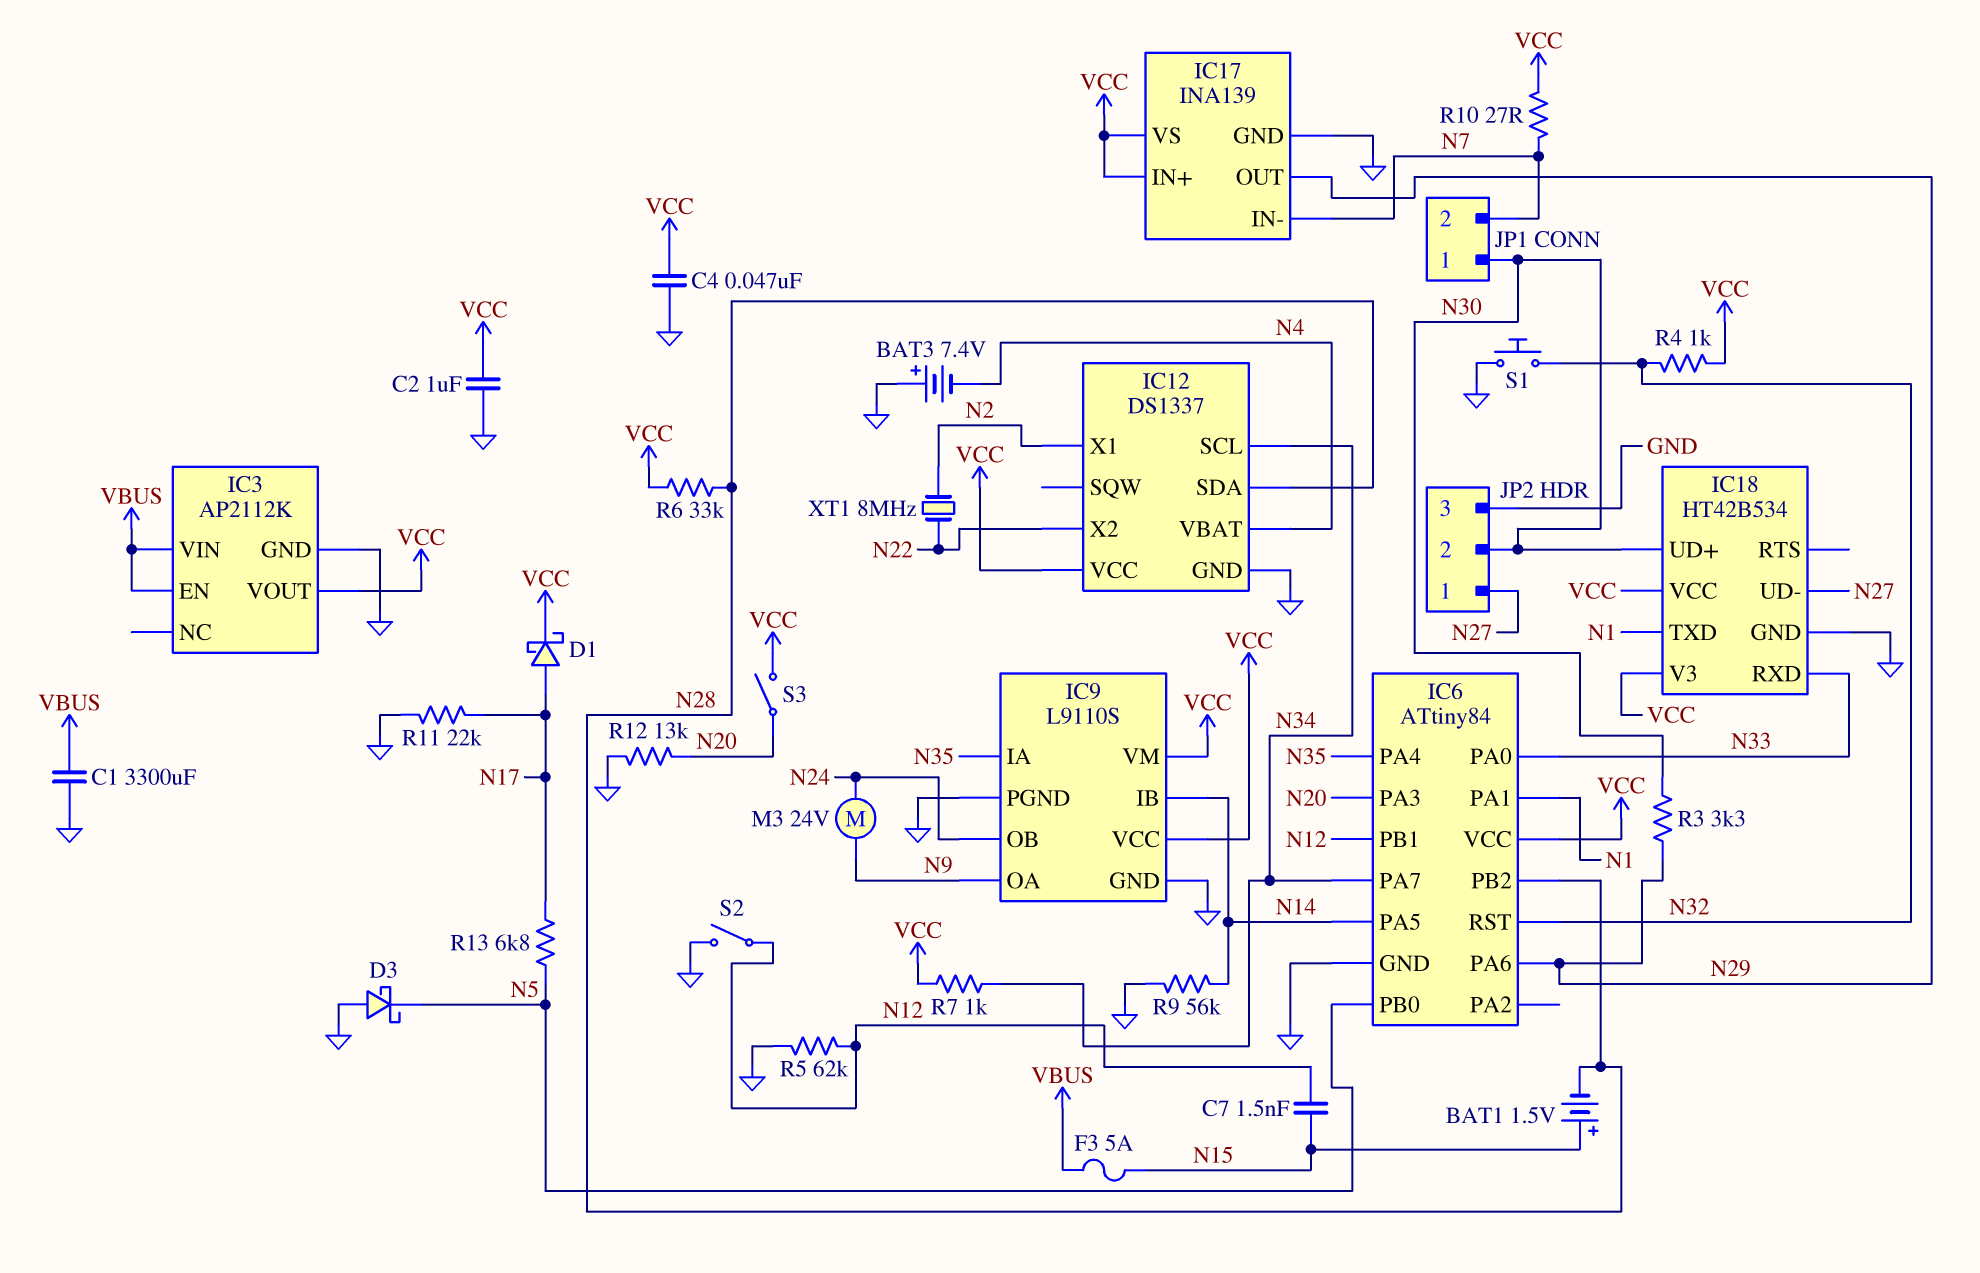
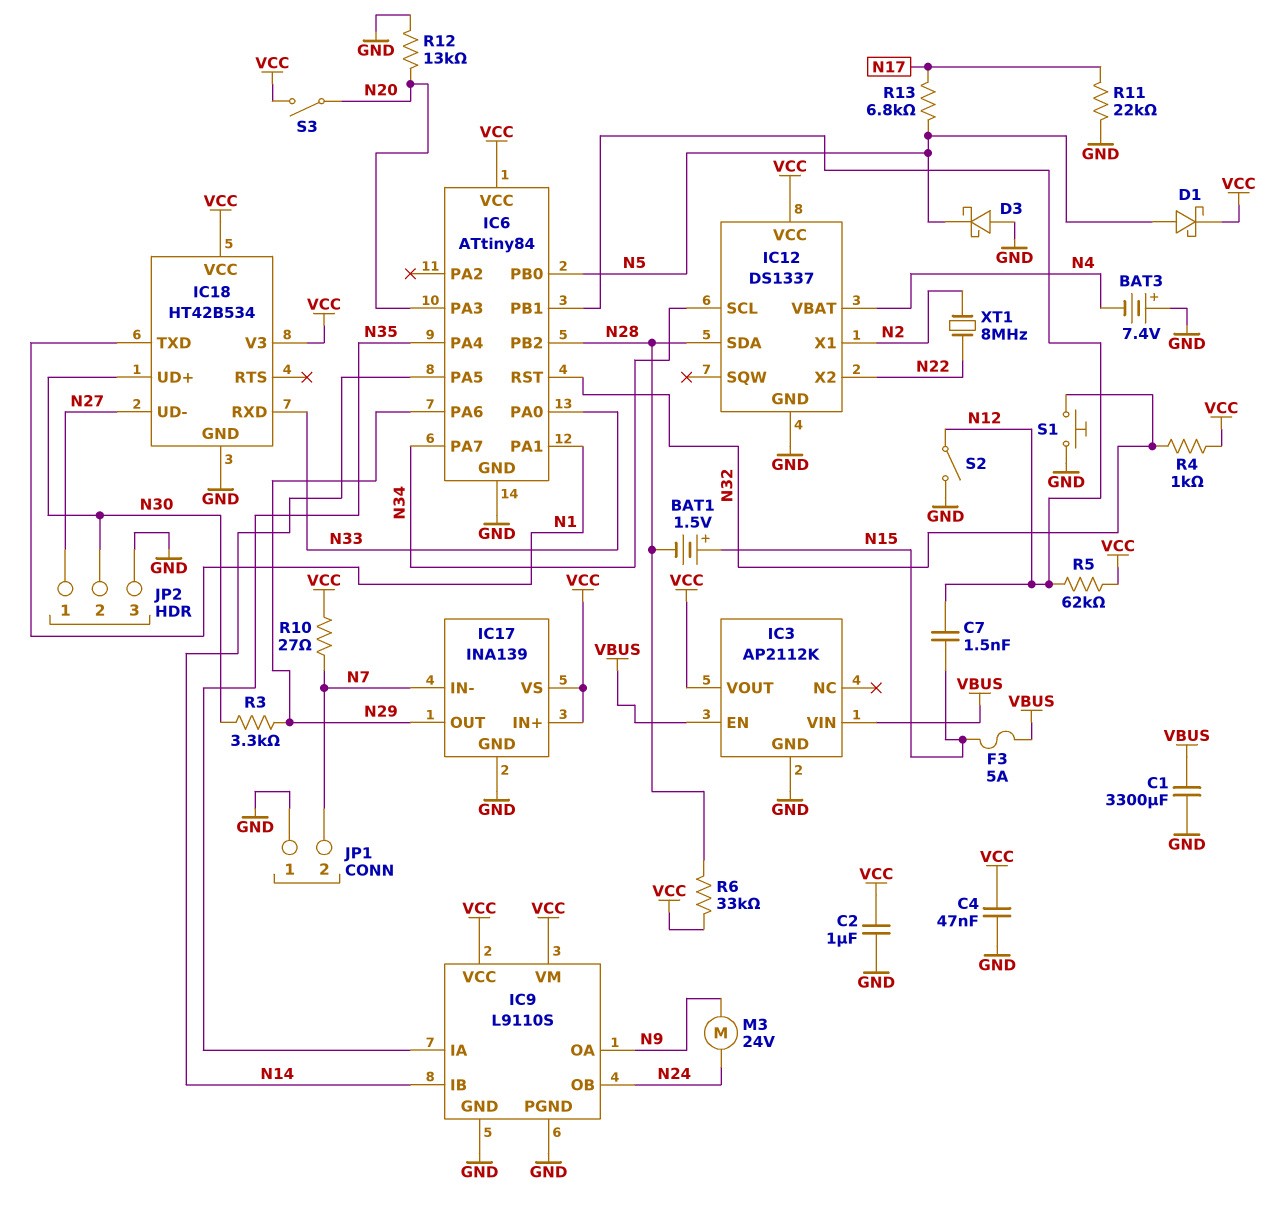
D1: schottky (A N17, K VCC) -> schottky (A N5, K VCC)
JP1 pin 1: N30 -> GND
R5: 62k (GND, N12) -> 62k (N12, VCC)
R7: 1k (N34, VCC) -> none
R9: 56k (GND, N14) -> none

